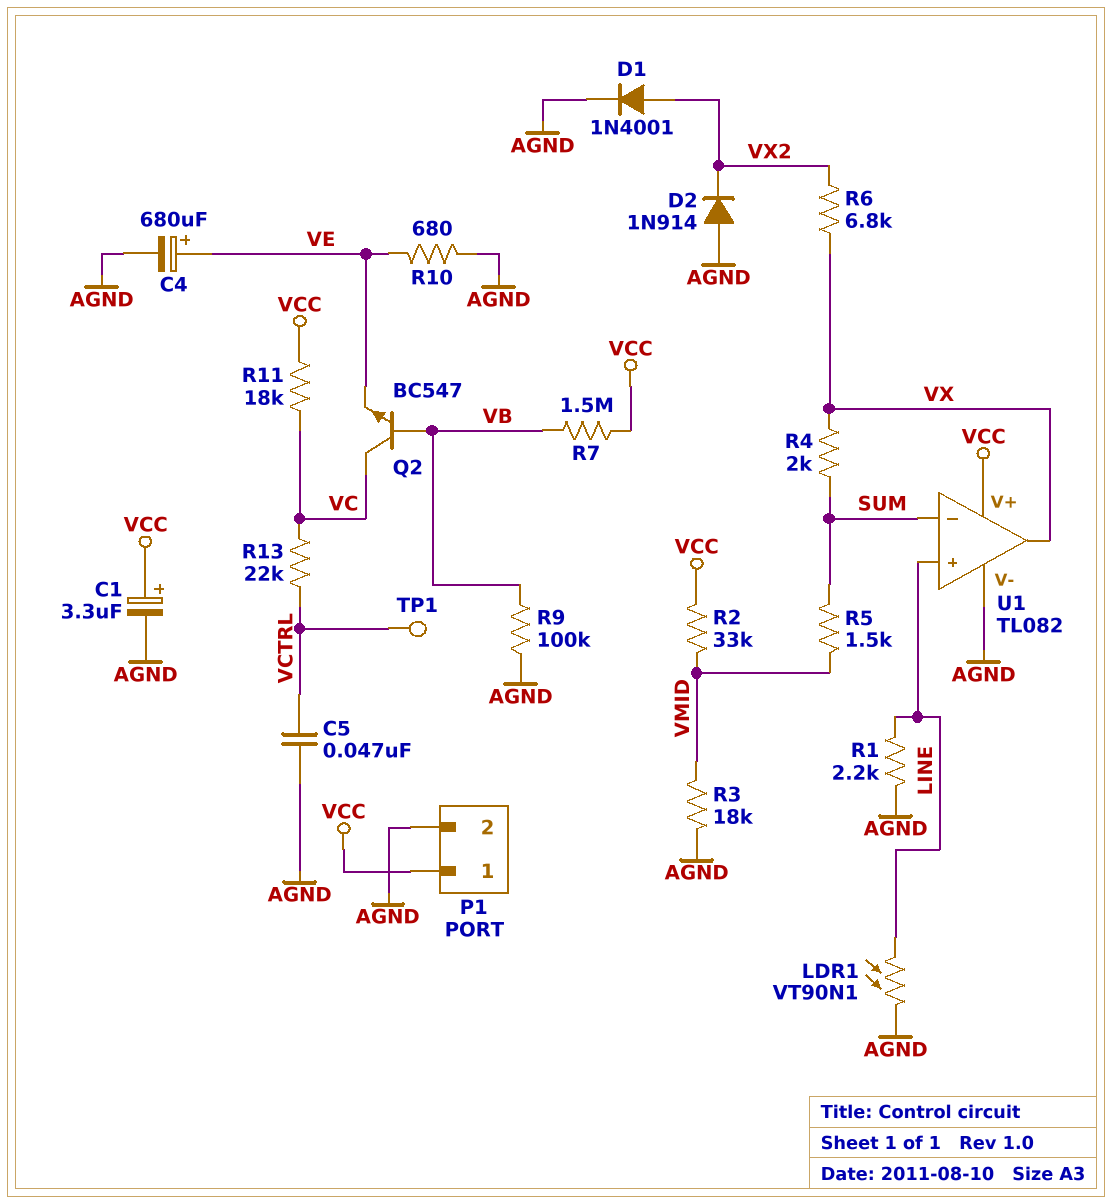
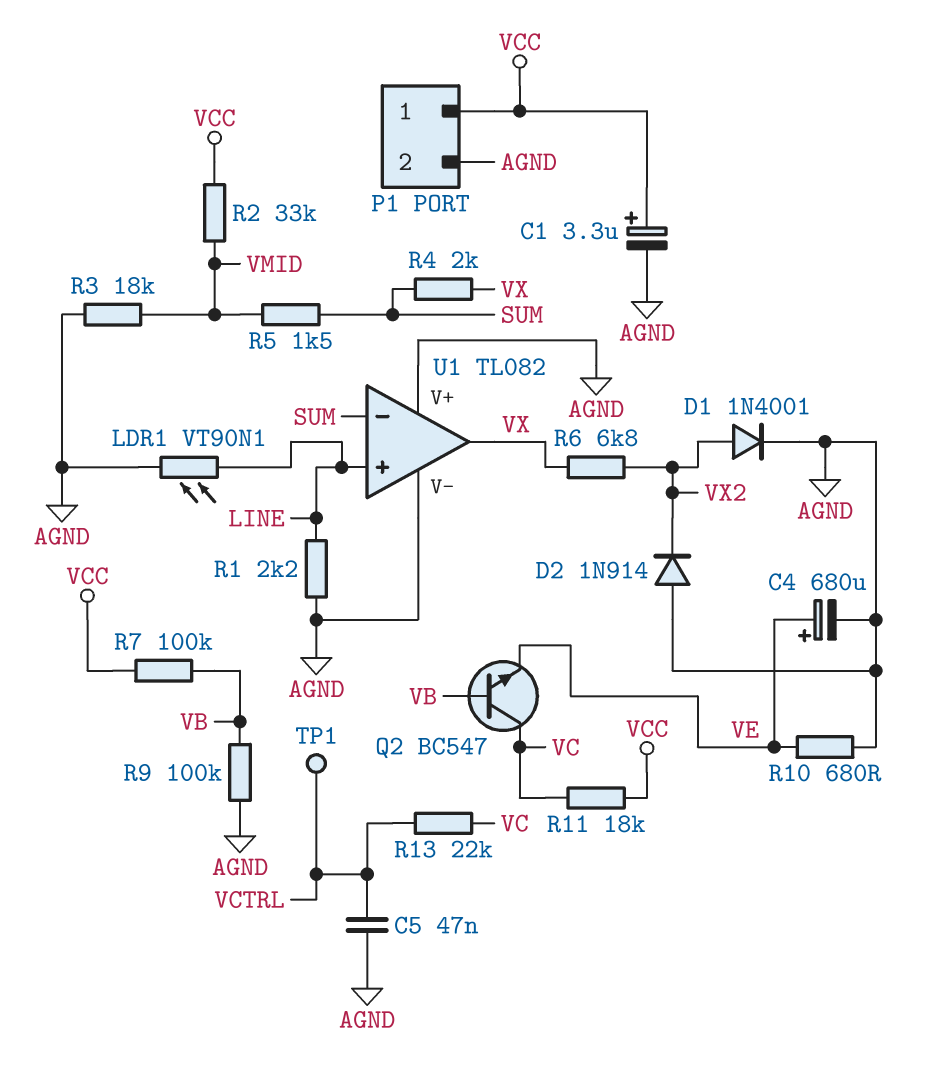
R7: 1.5M (VB, VCC) -> 100k (VB, VCC)
U1 pin V+: VCC -> AGND

